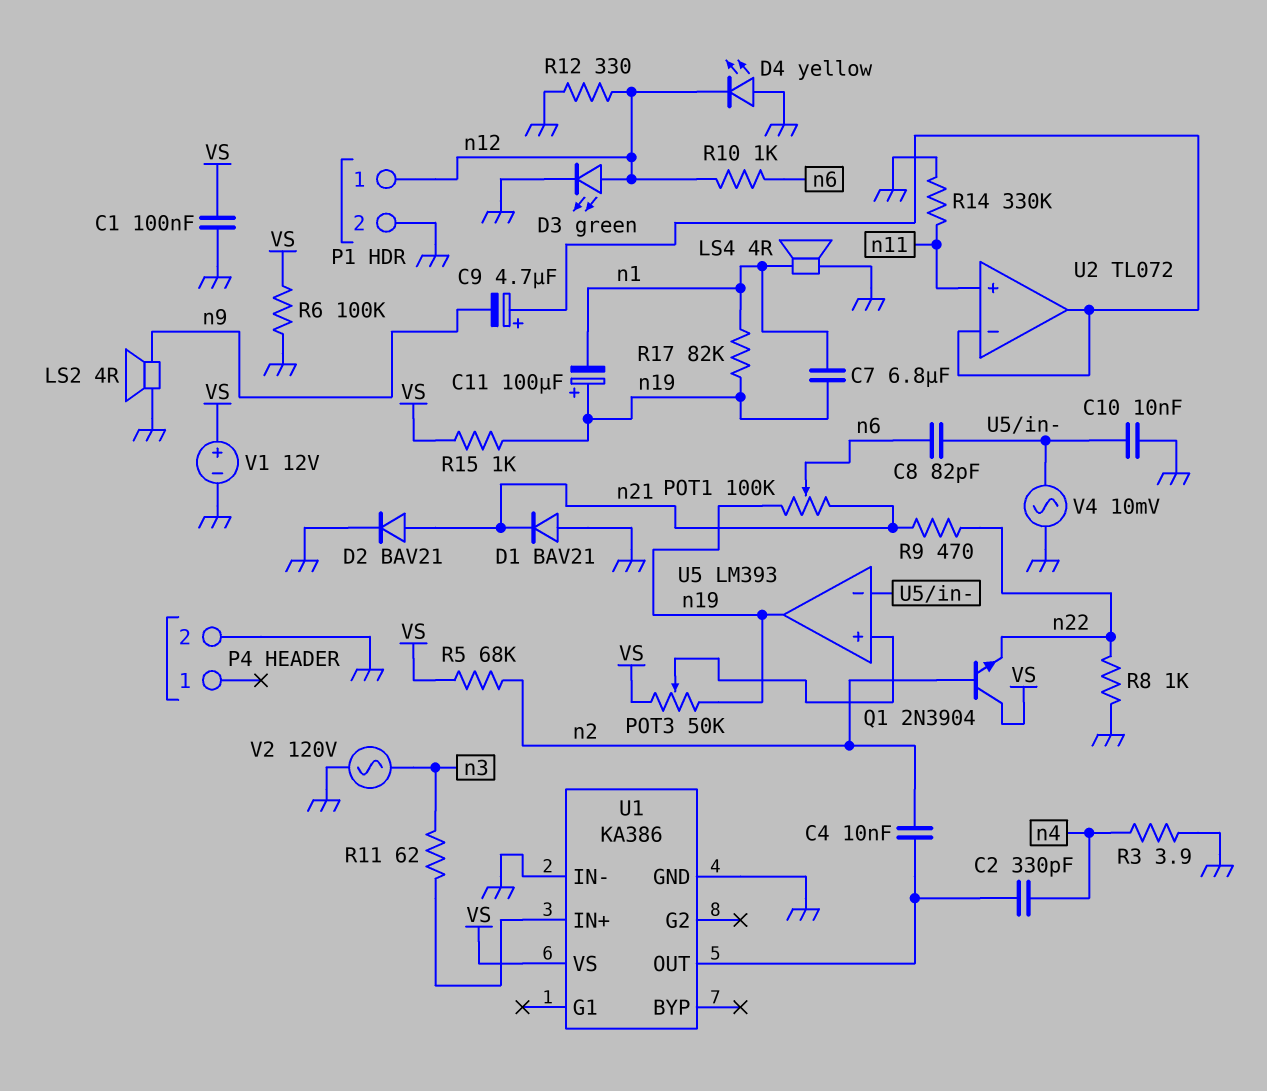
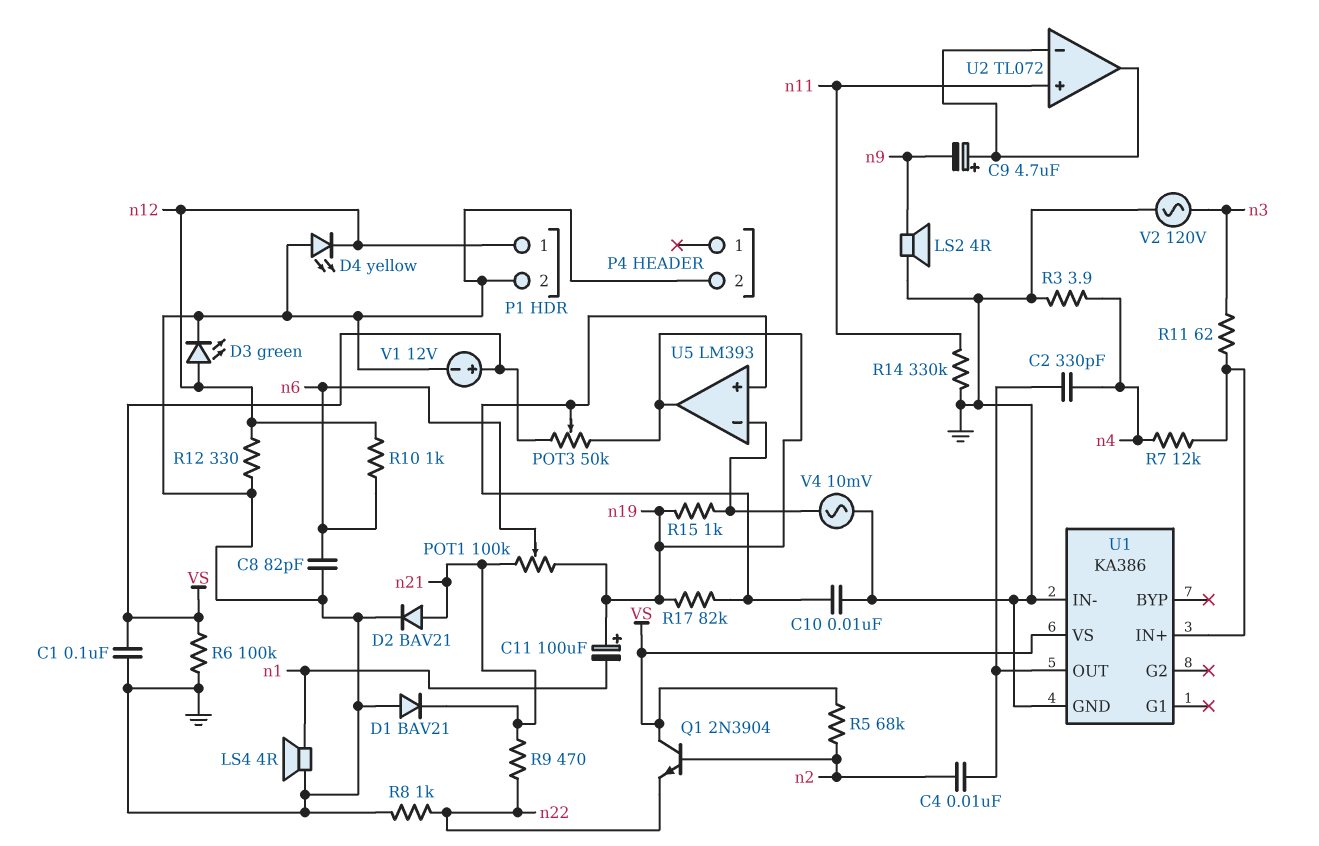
C7: 6.8uF (n1, n19) -> none
C8: 82pF (U5/in-, n6) -> 82pF (GND, n6)
C10: 10nF (GND, U5/in-) -> 10nF (GND, U5/in+)
R7: none -> 12k (U1/IN+, n4)
R15: 1k (VS, n19) -> 1k (U5/in-, n19)
R17: 82k (n1, n19) -> 82k (U5/in+, n19)

